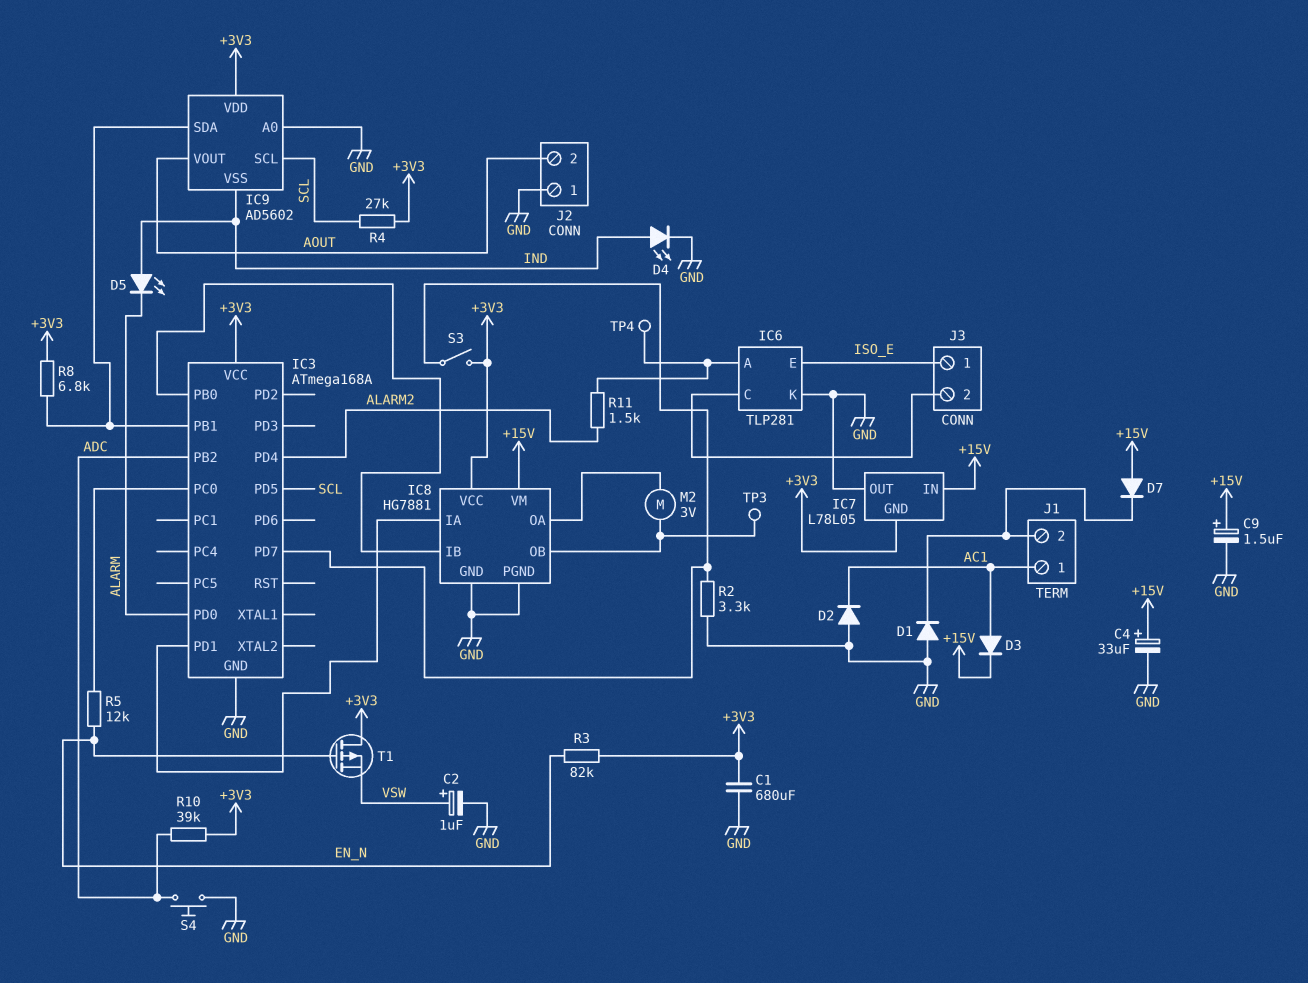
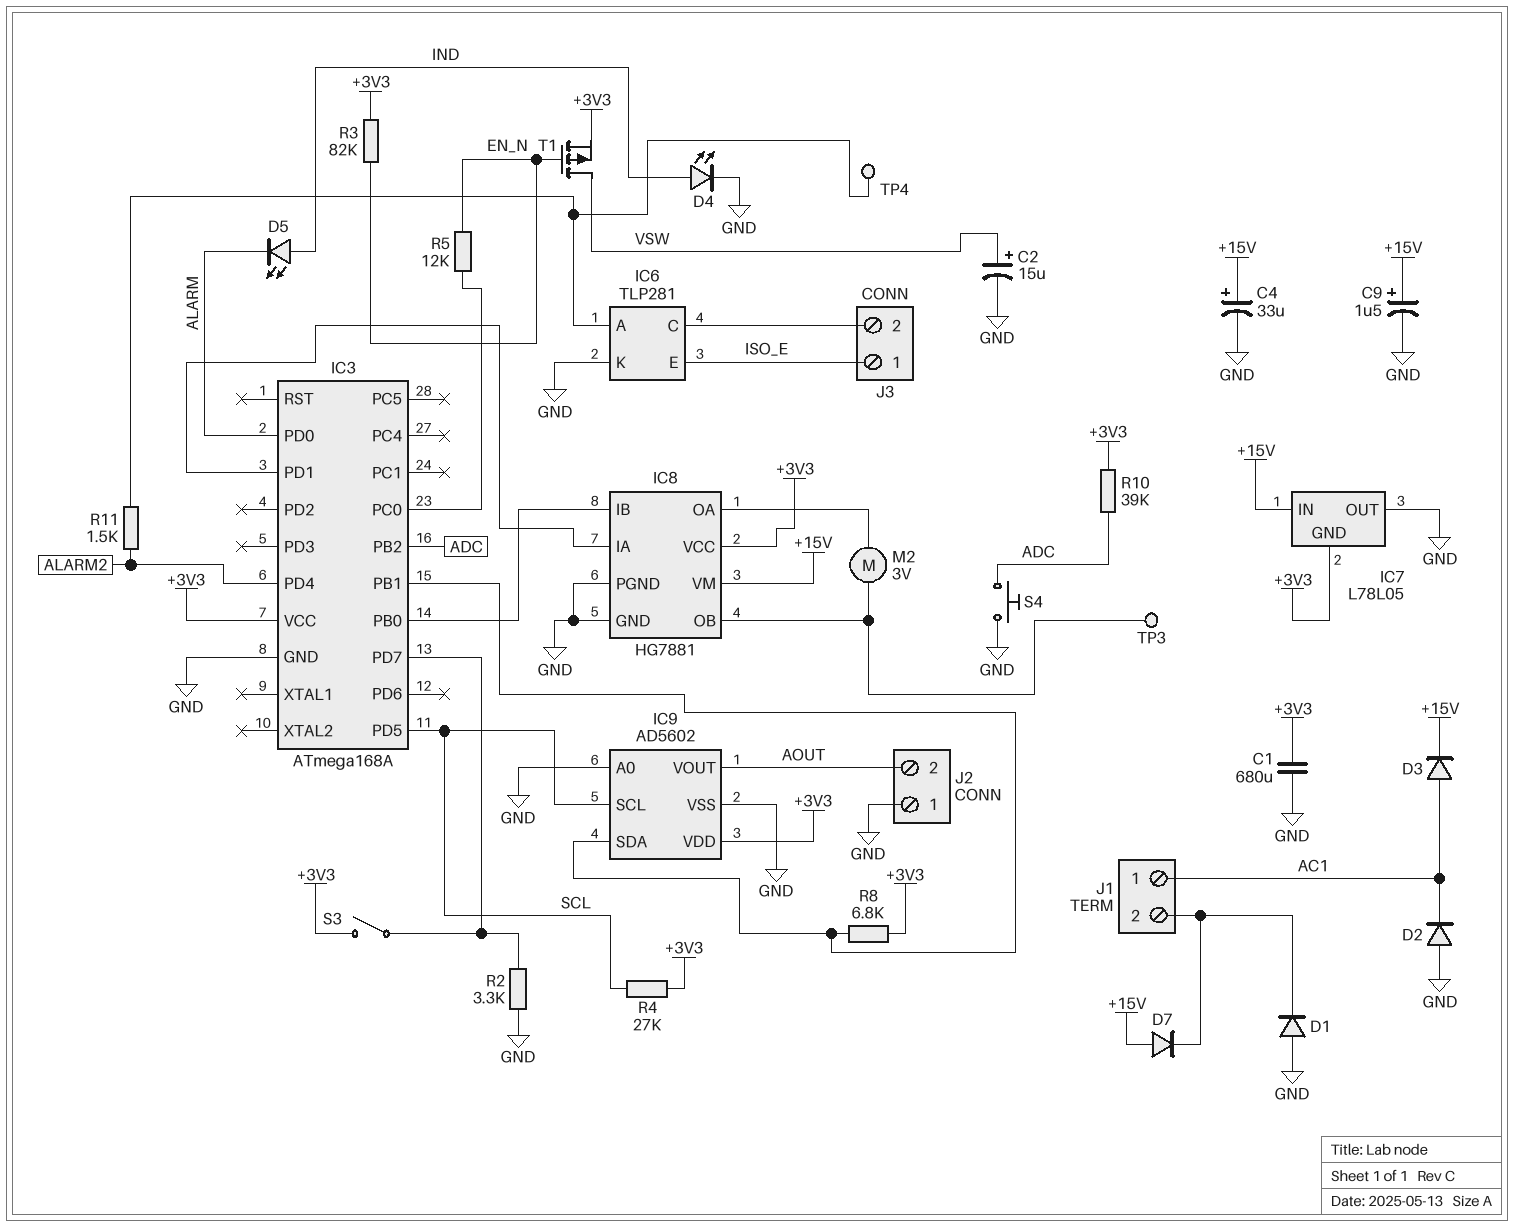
C2: 1uF (plus VSW, minus GND) -> 15uF (plus VSW, minus GND)
IC9 pin VSS: IND -> GND
T1: PMOS (G EN_N, D +3V3, S VSW) -> PMOS (G EN_N, D VSW, S +3V3)

